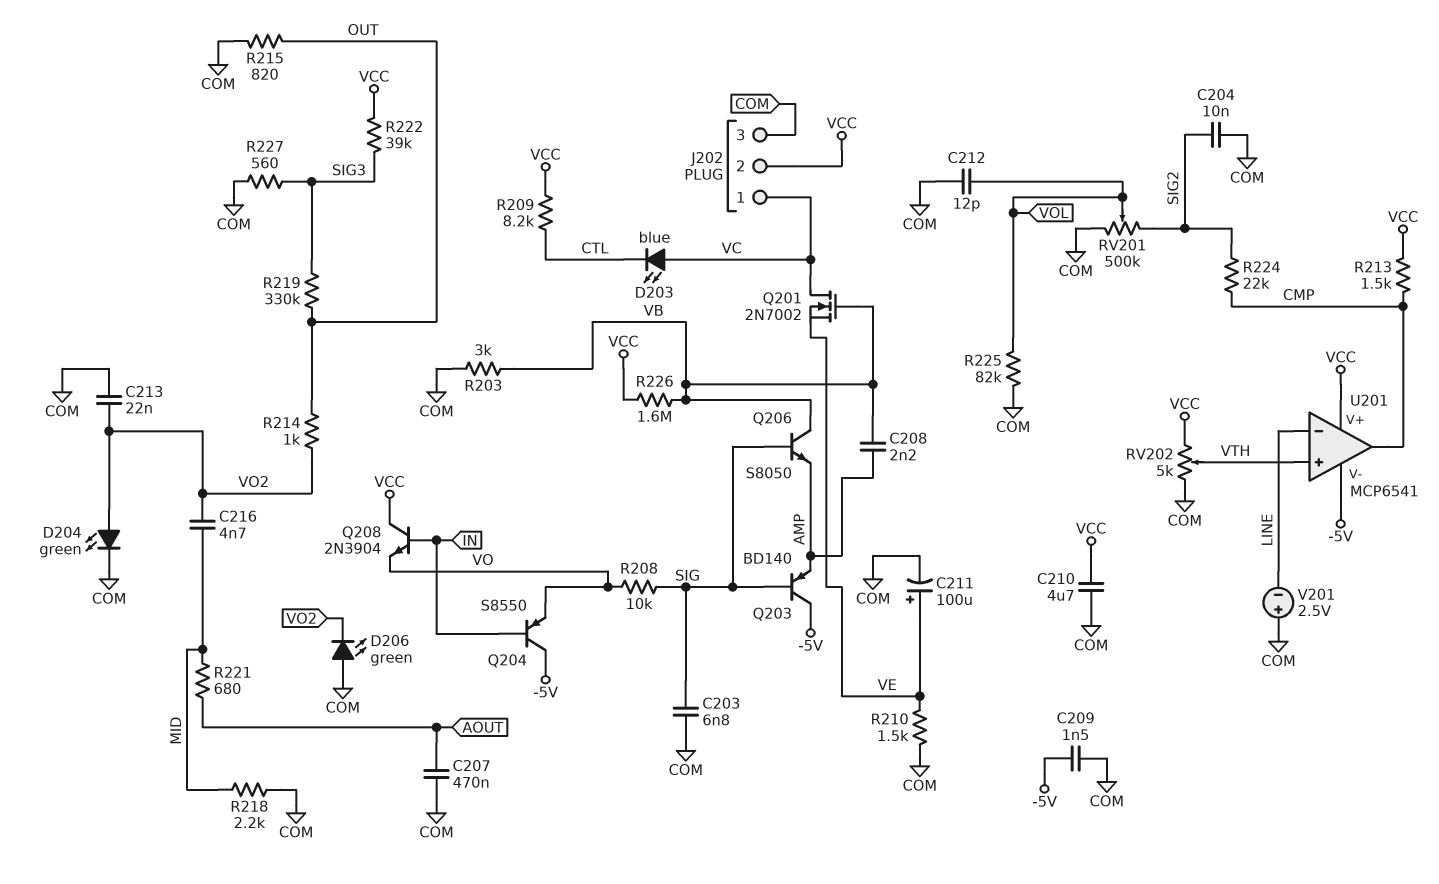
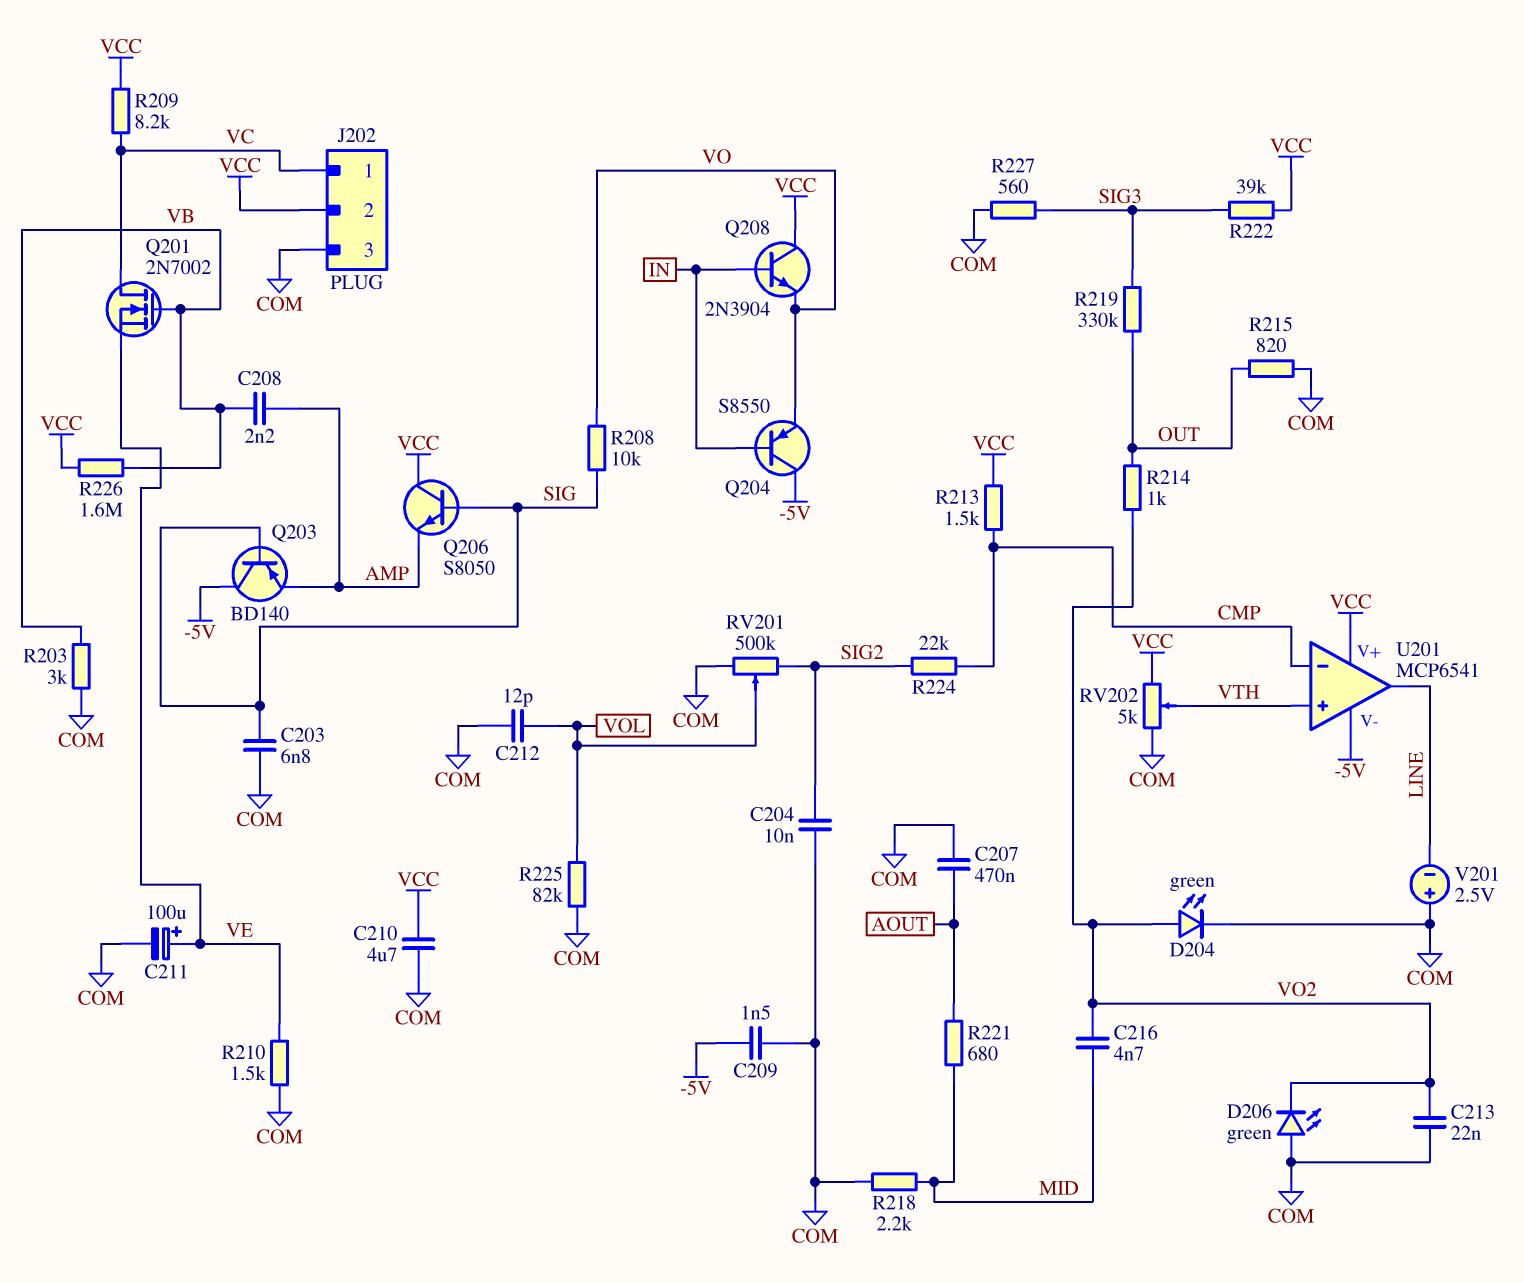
D203: LED blue (A VC, K CTL) -> none
Q206: NPN S8050 (B SIG, C VB, E AMP) -> NPN S8050 (B SIG, C VCC, E AMP)
R209: 8.2k (CTL, VCC) -> 8.2k (VC, VCC)
U201 pin in-: LINE -> CMP
U201 pin out: CMP -> LINE

